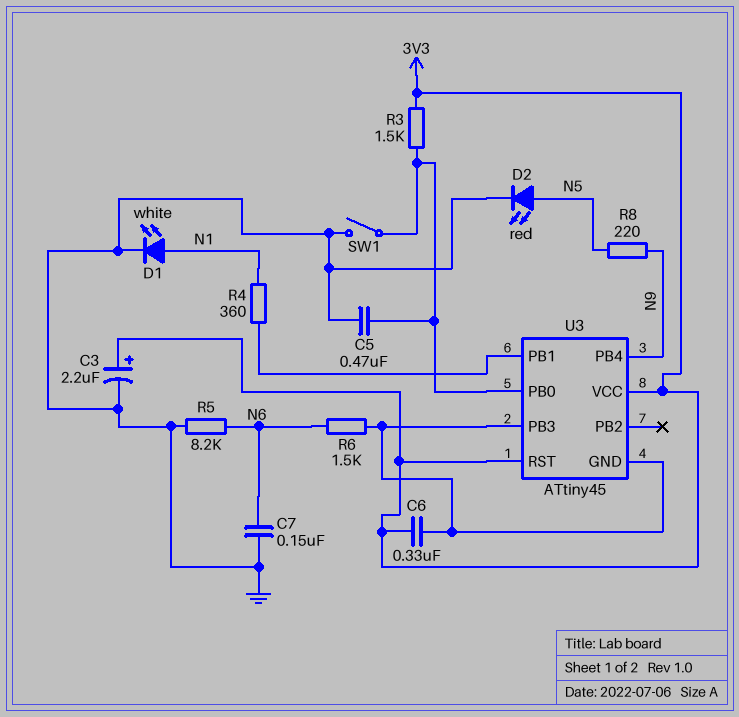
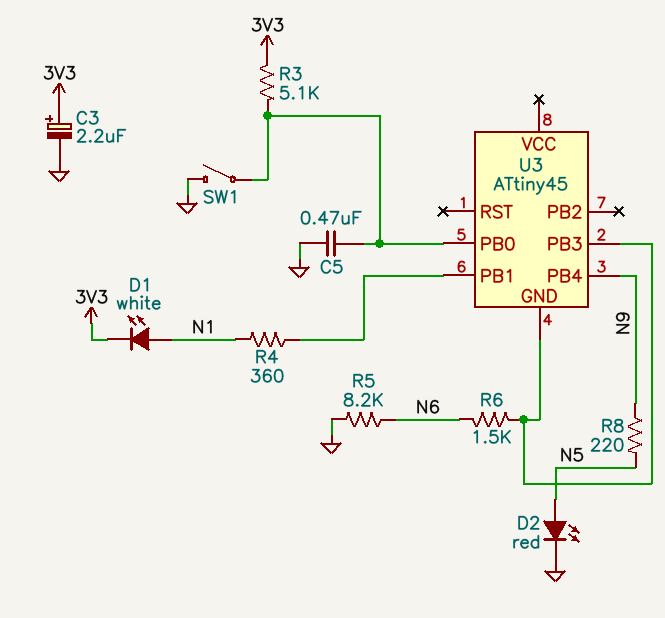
C6: 330nF (3V3, U3/GND) -> none
C7: 150nF (GND, N6) -> none
D1: LED white (A N1, K GND) -> LED white (A N1, K 3V3)
R3: 1.5k (3V3, U3/PB0) -> 5.1k (3V3, U3/PB0)
U3 pin RST: 3V3 -> none
U3 pin VCC: 3V3 -> none

